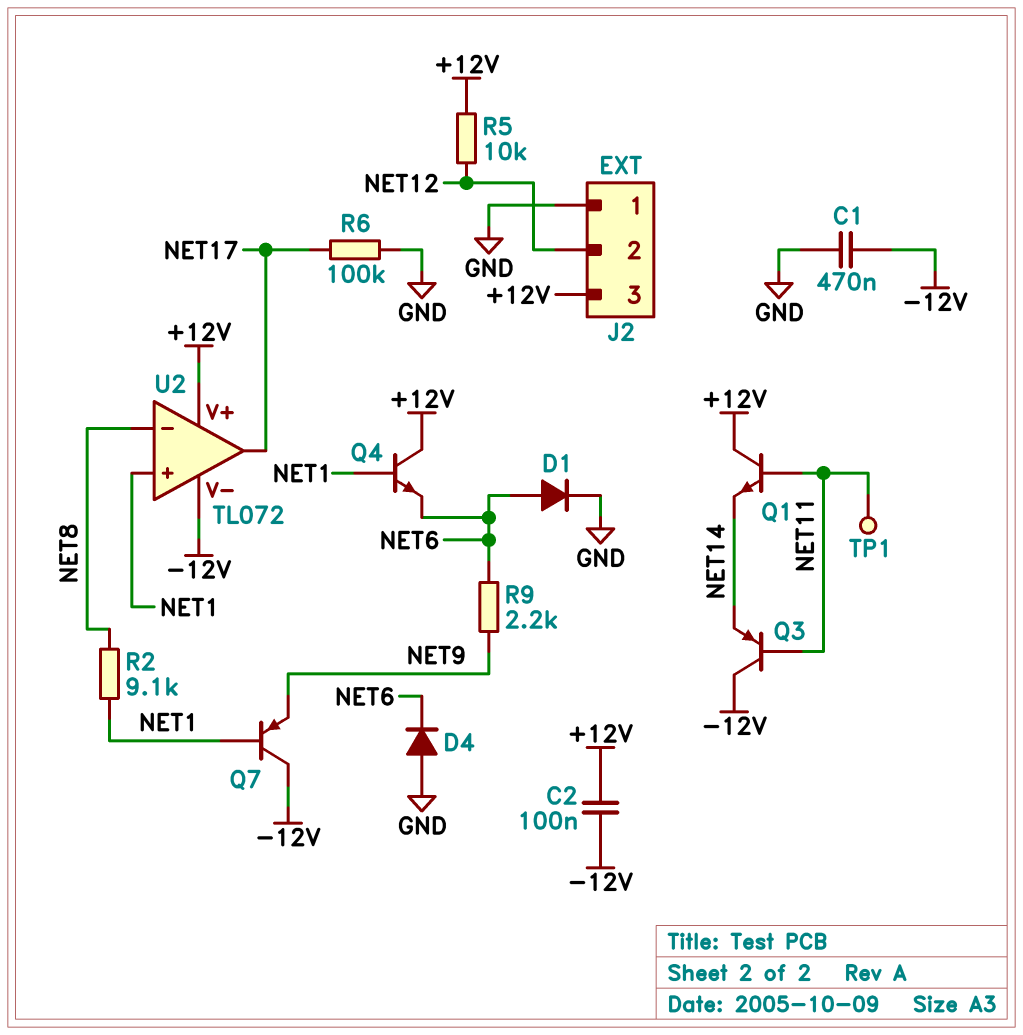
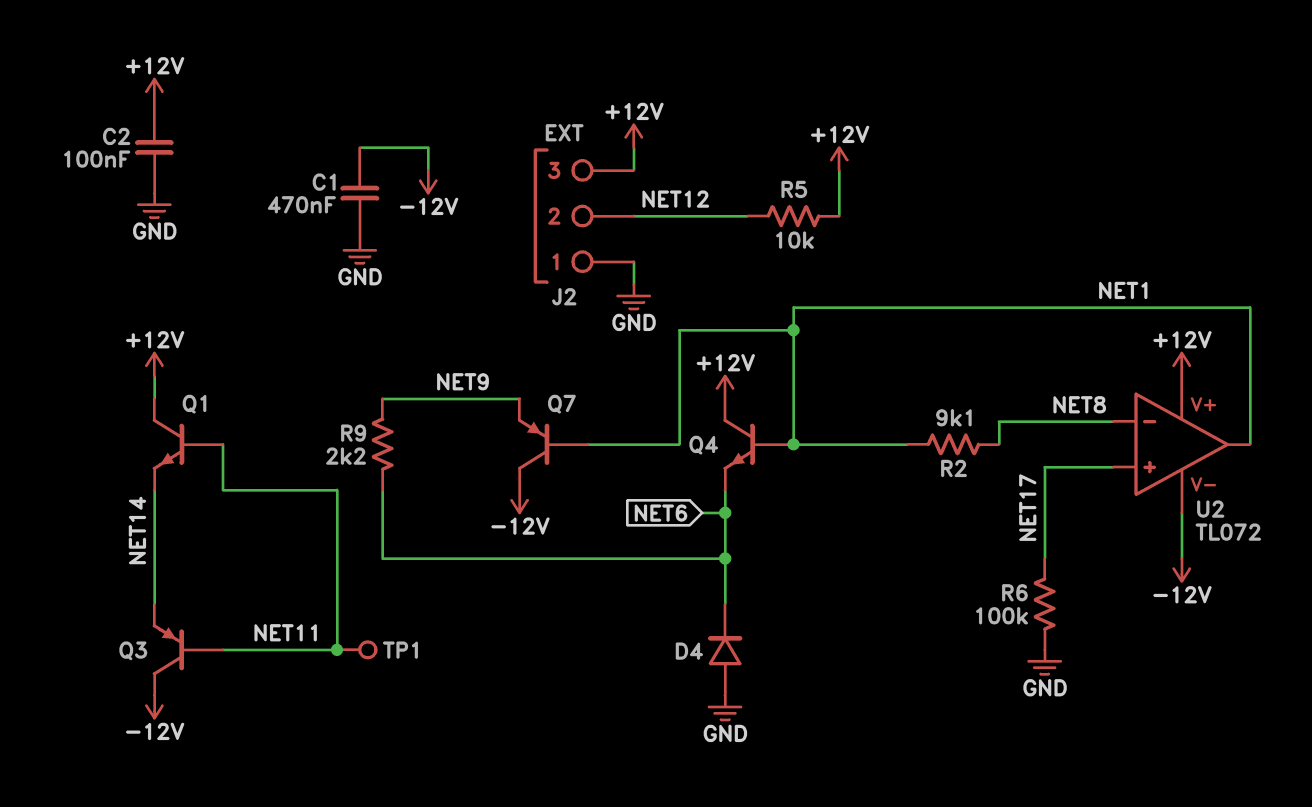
C2: 100nF (+12V, -12V) -> 100nF (+12V, GND)
D1: diode (A NET6, K GND) -> none
U2 pin in+: NET1 -> NET17
U2 pin out: NET17 -> NET1

